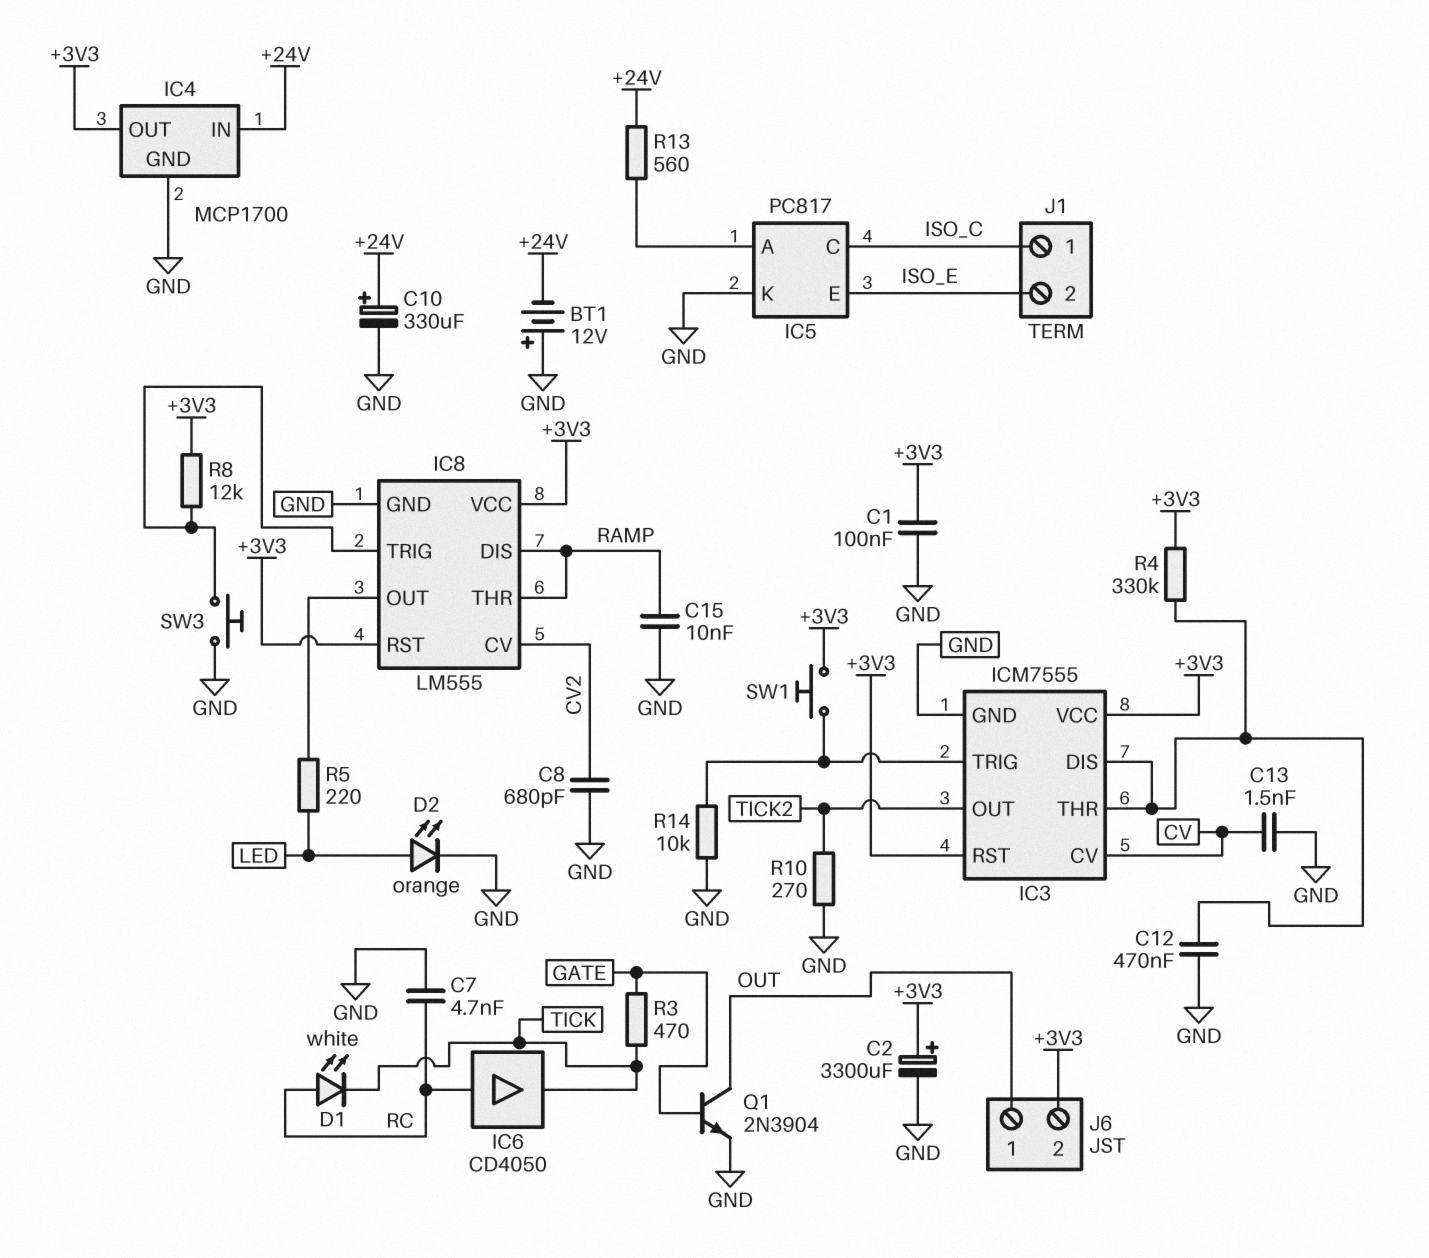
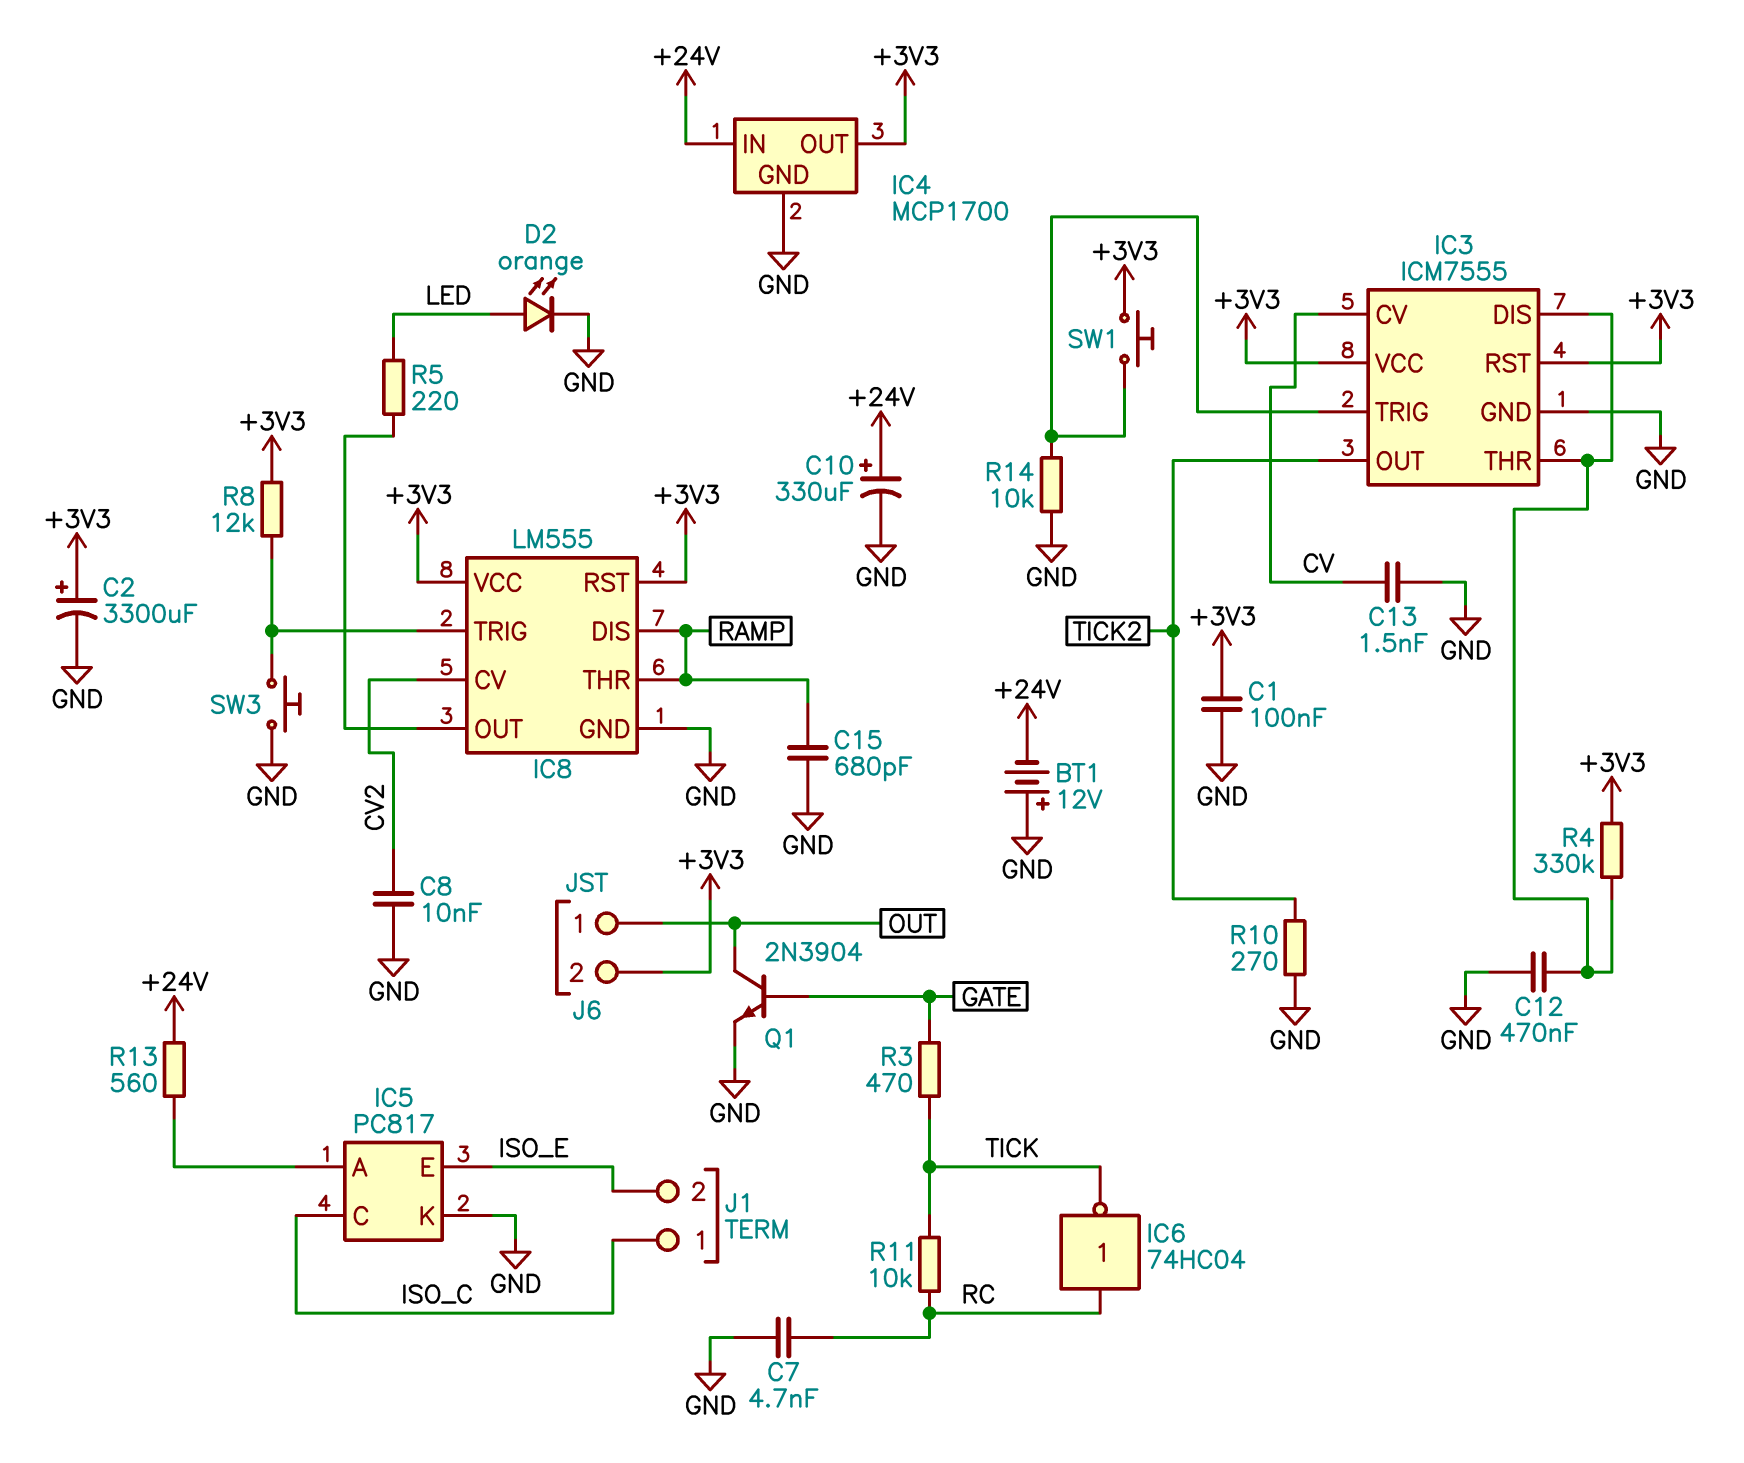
C8: 680pF (CV2, GND) -> 10nF (CV2, GND)
C15: 10nF (GND, RAMP) -> 680pF (GND, RAMP)
D1: LED white (A RC, K TICK) -> none
IC6: buffer CD4050 (in RC, out TICK) -> NOT 74HC04 (in RC, out TICK)
R11: none -> 10k (RC, TICK)

